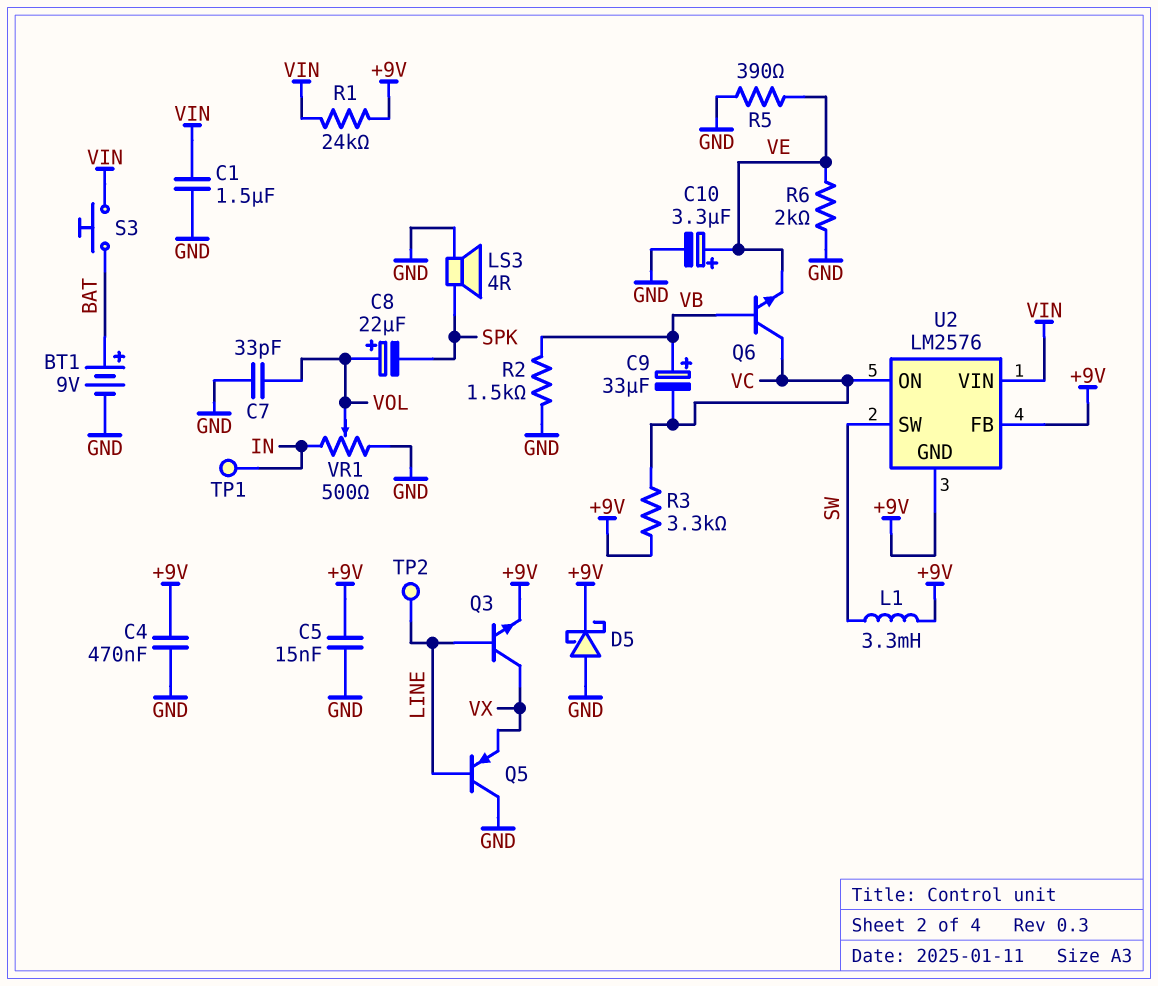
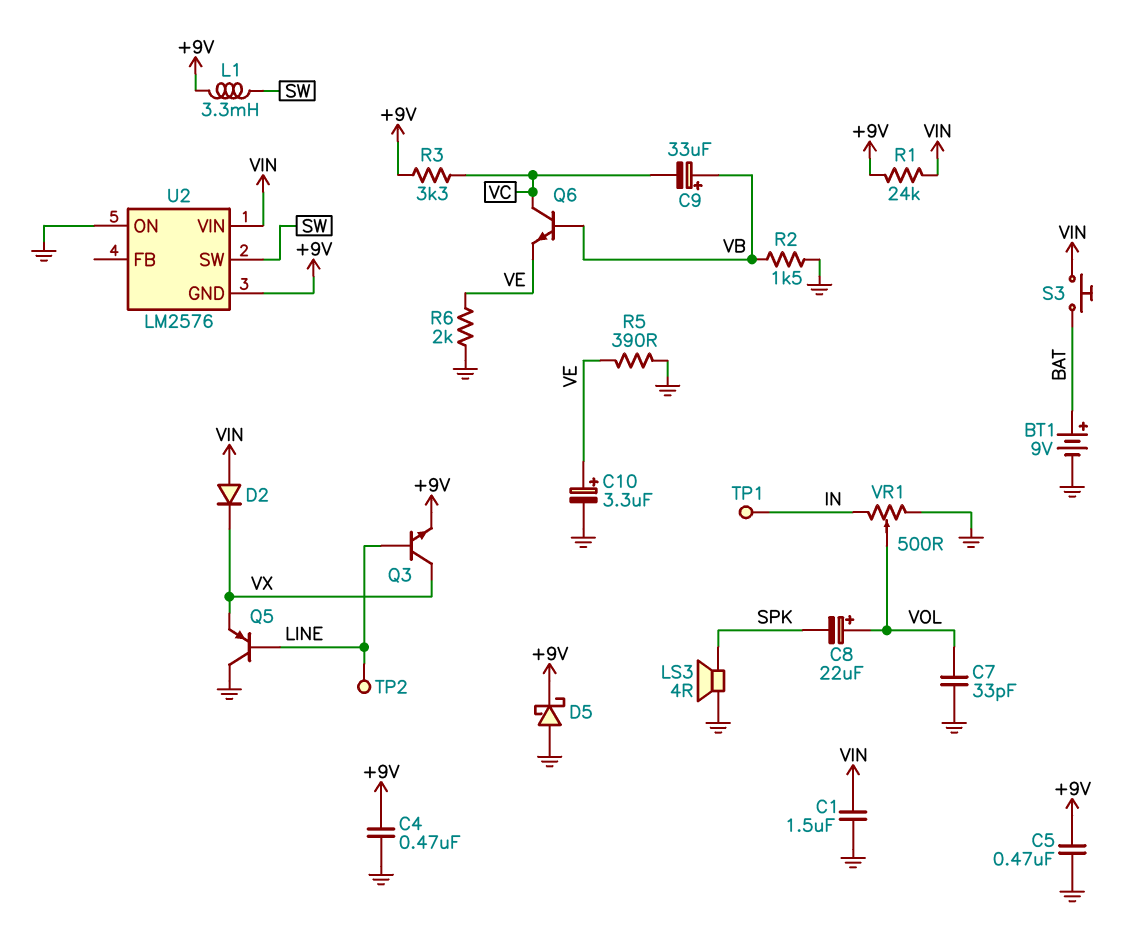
C5: 15nF (+9V, GND) -> 470nF (+9V, GND)
D2: none -> diode (A VIN, K VX)
U2 pin FB: +9V -> none
U2 pin ON: VC -> GND

